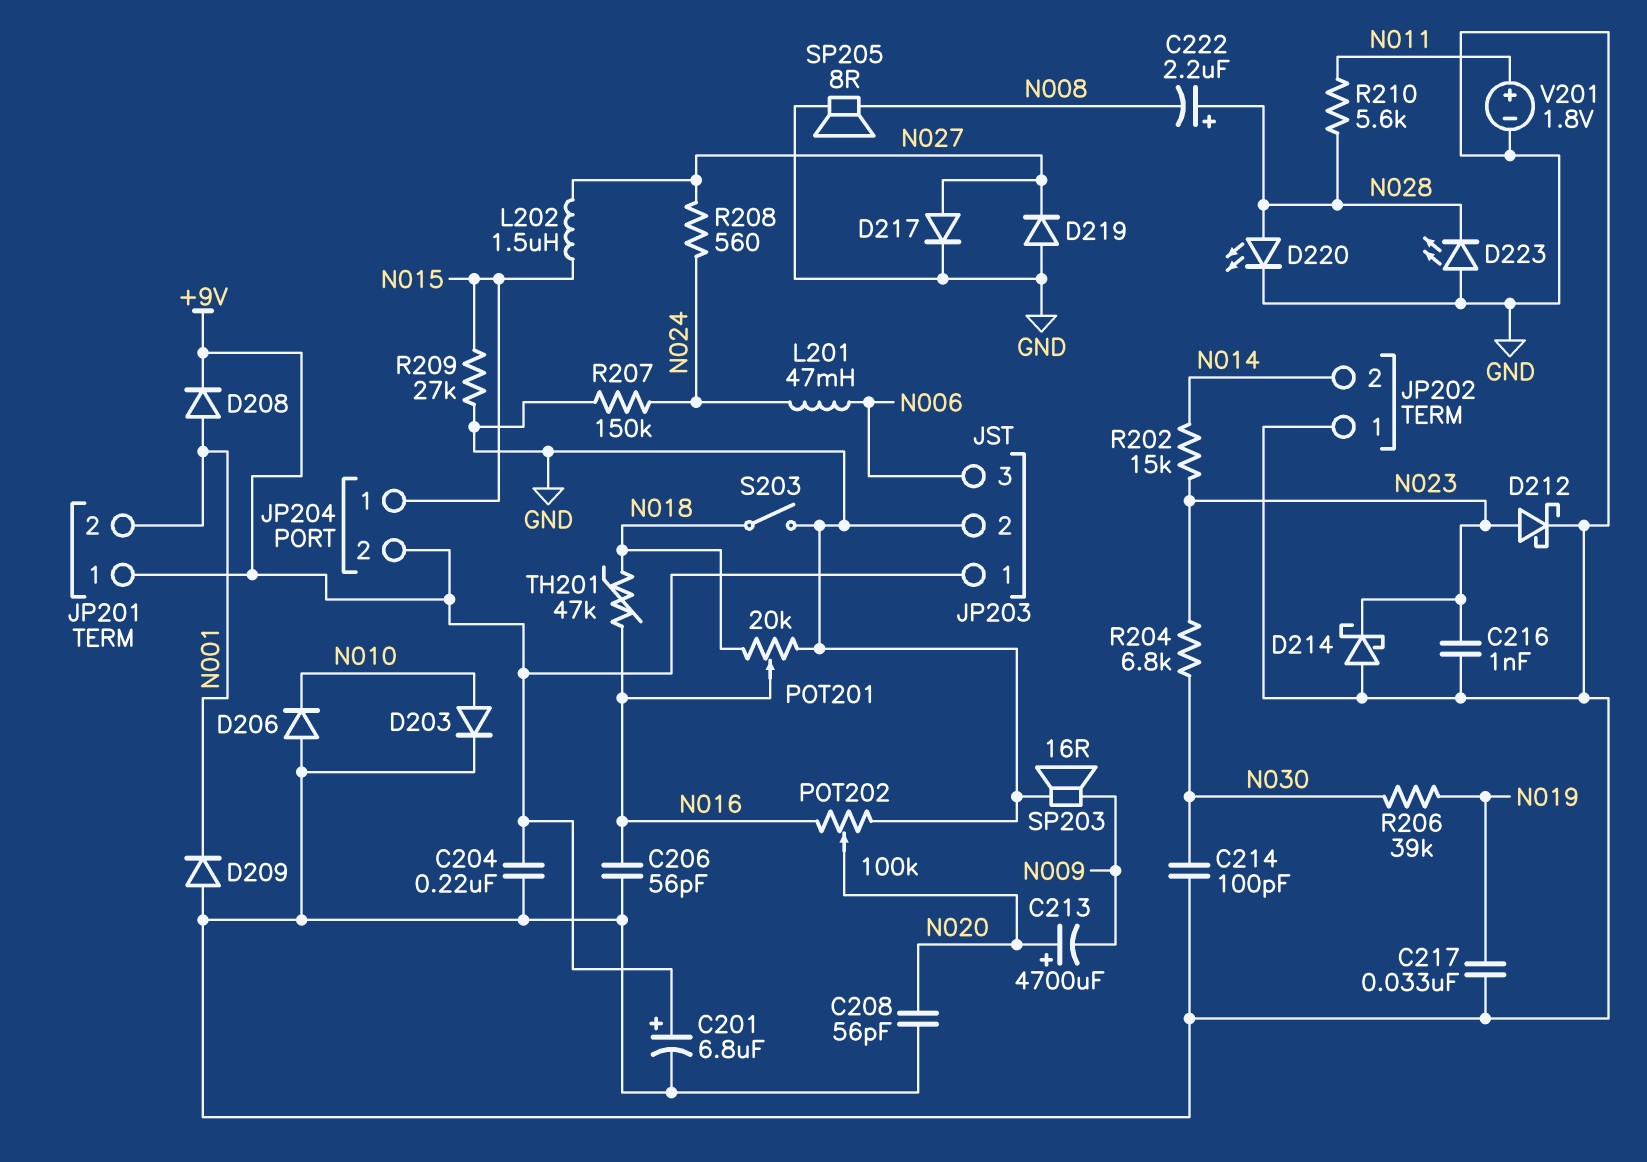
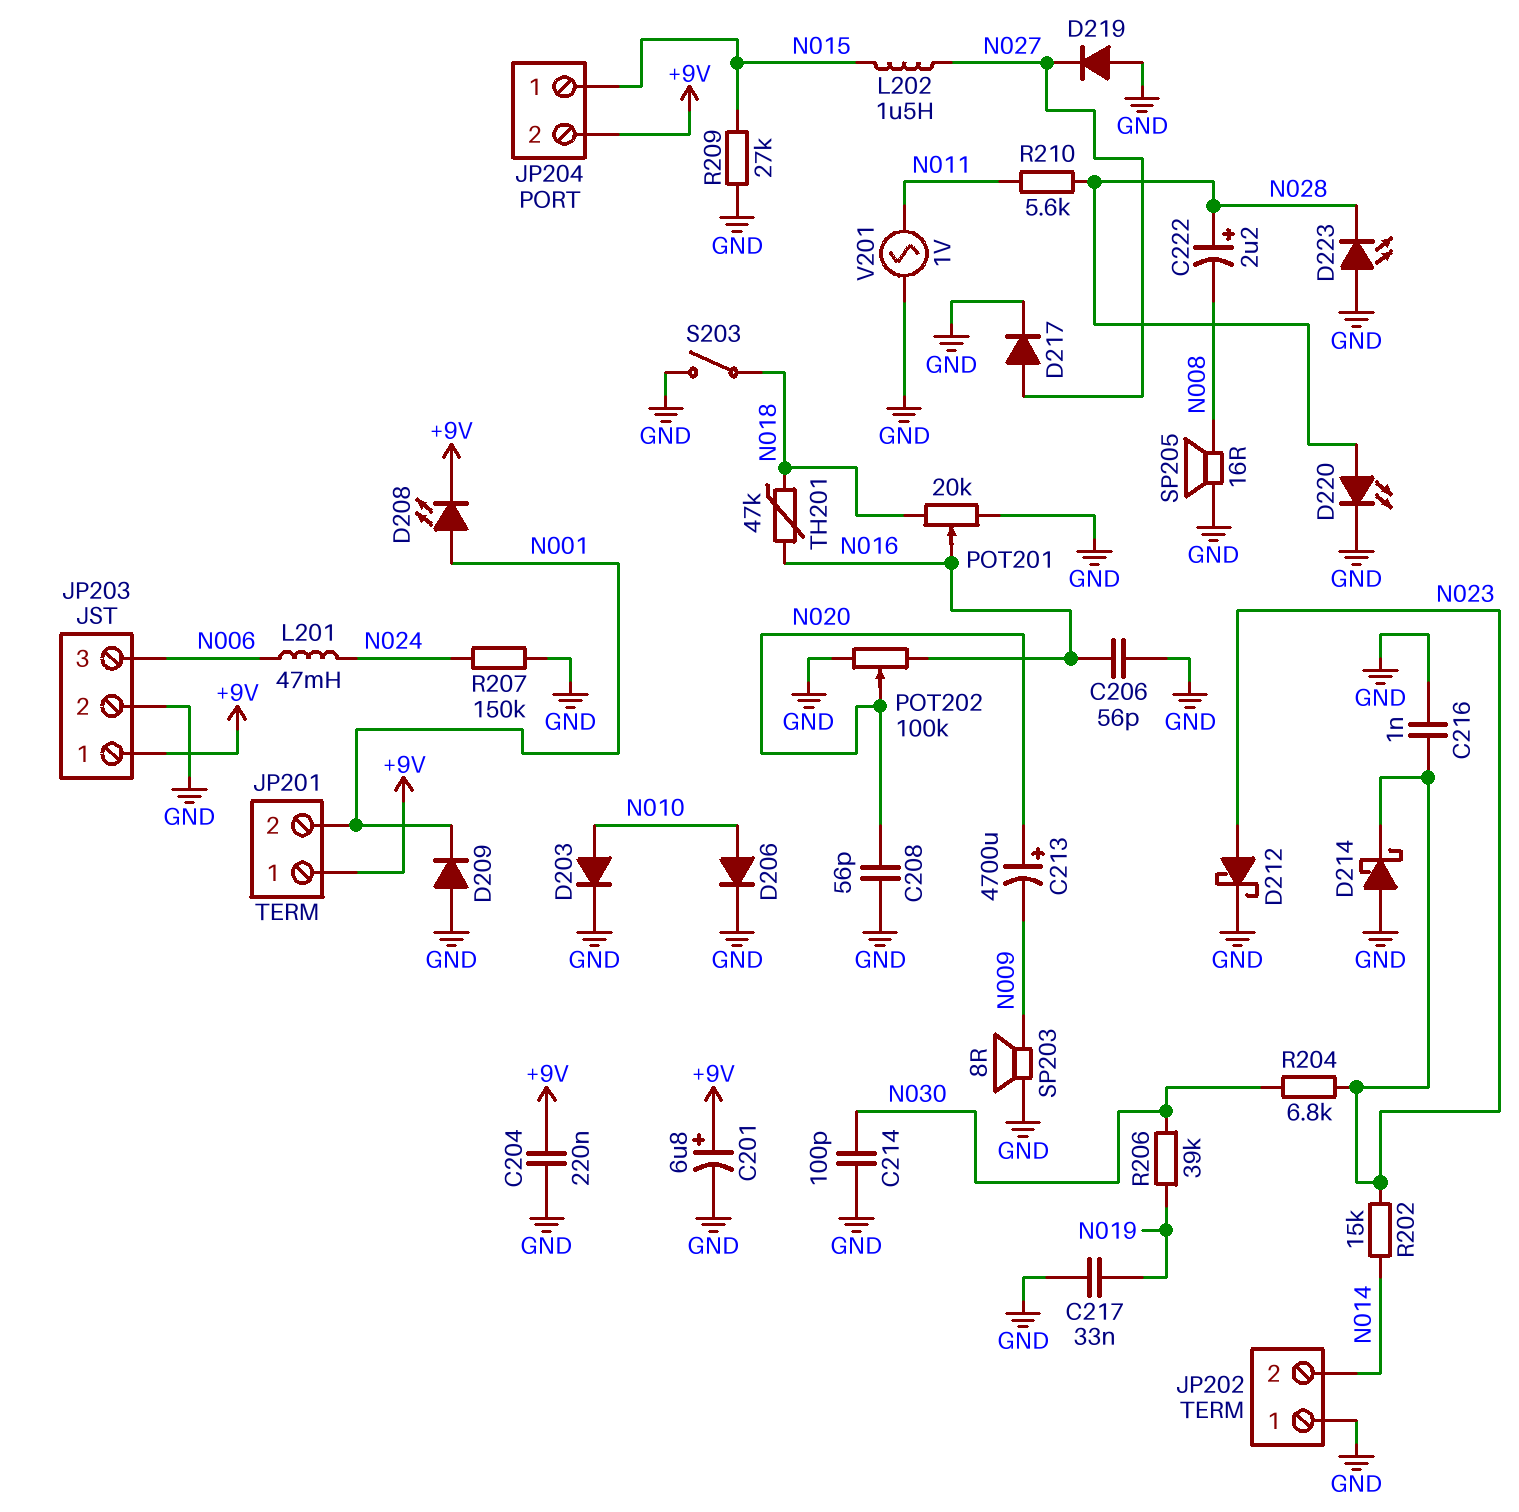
D206: diode (A GND, K N010) -> diode (A N010, K GND)
D208: diode (A N001, K +9V) -> LED (A N001, K +9V)
R208: 560 (N024, N027) -> none
SP203: speaker 16R (GND, N009) -> speaker 8R (GND, N009)
SP205: speaker 8R (GND, N008) -> speaker 16R (GND, N008)
V201: 1.8V (plus N011, minus GND) -> AC 1V (GND, N011)

